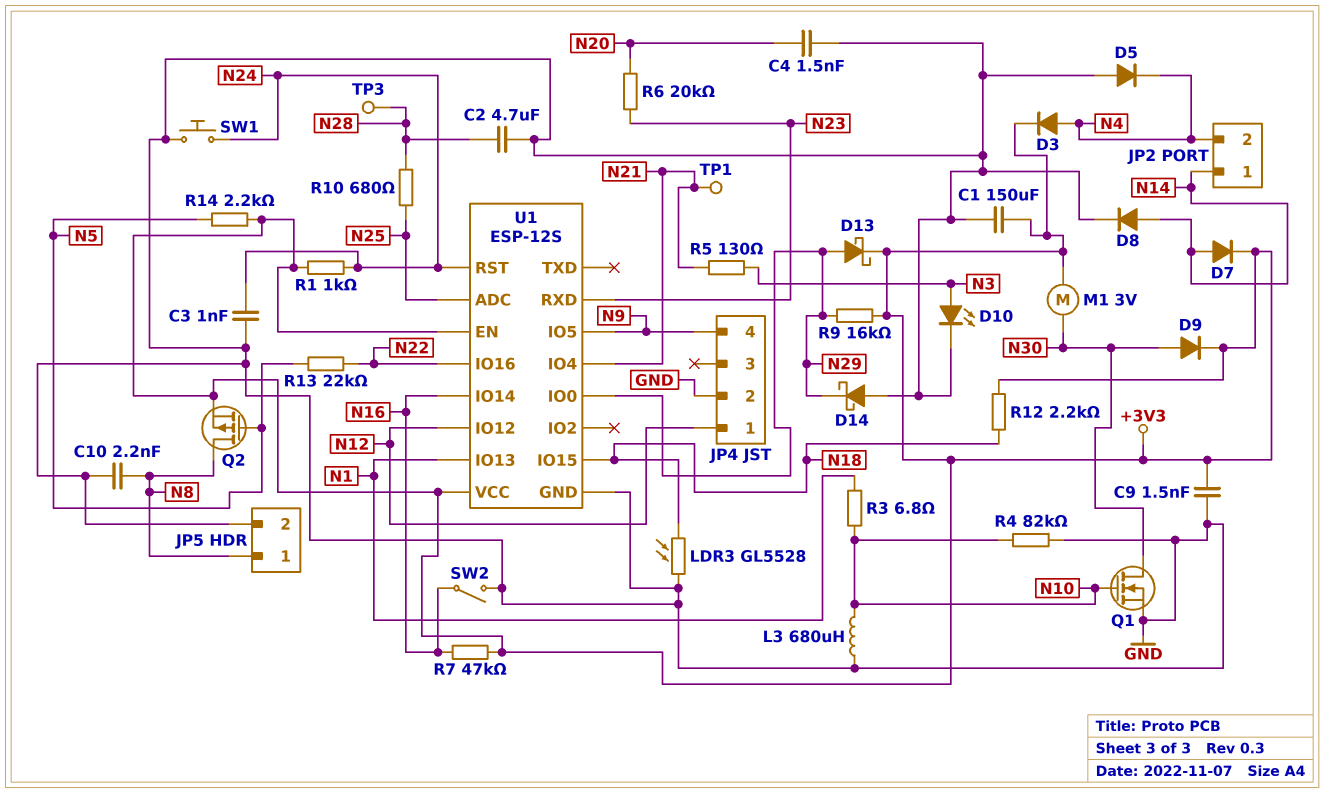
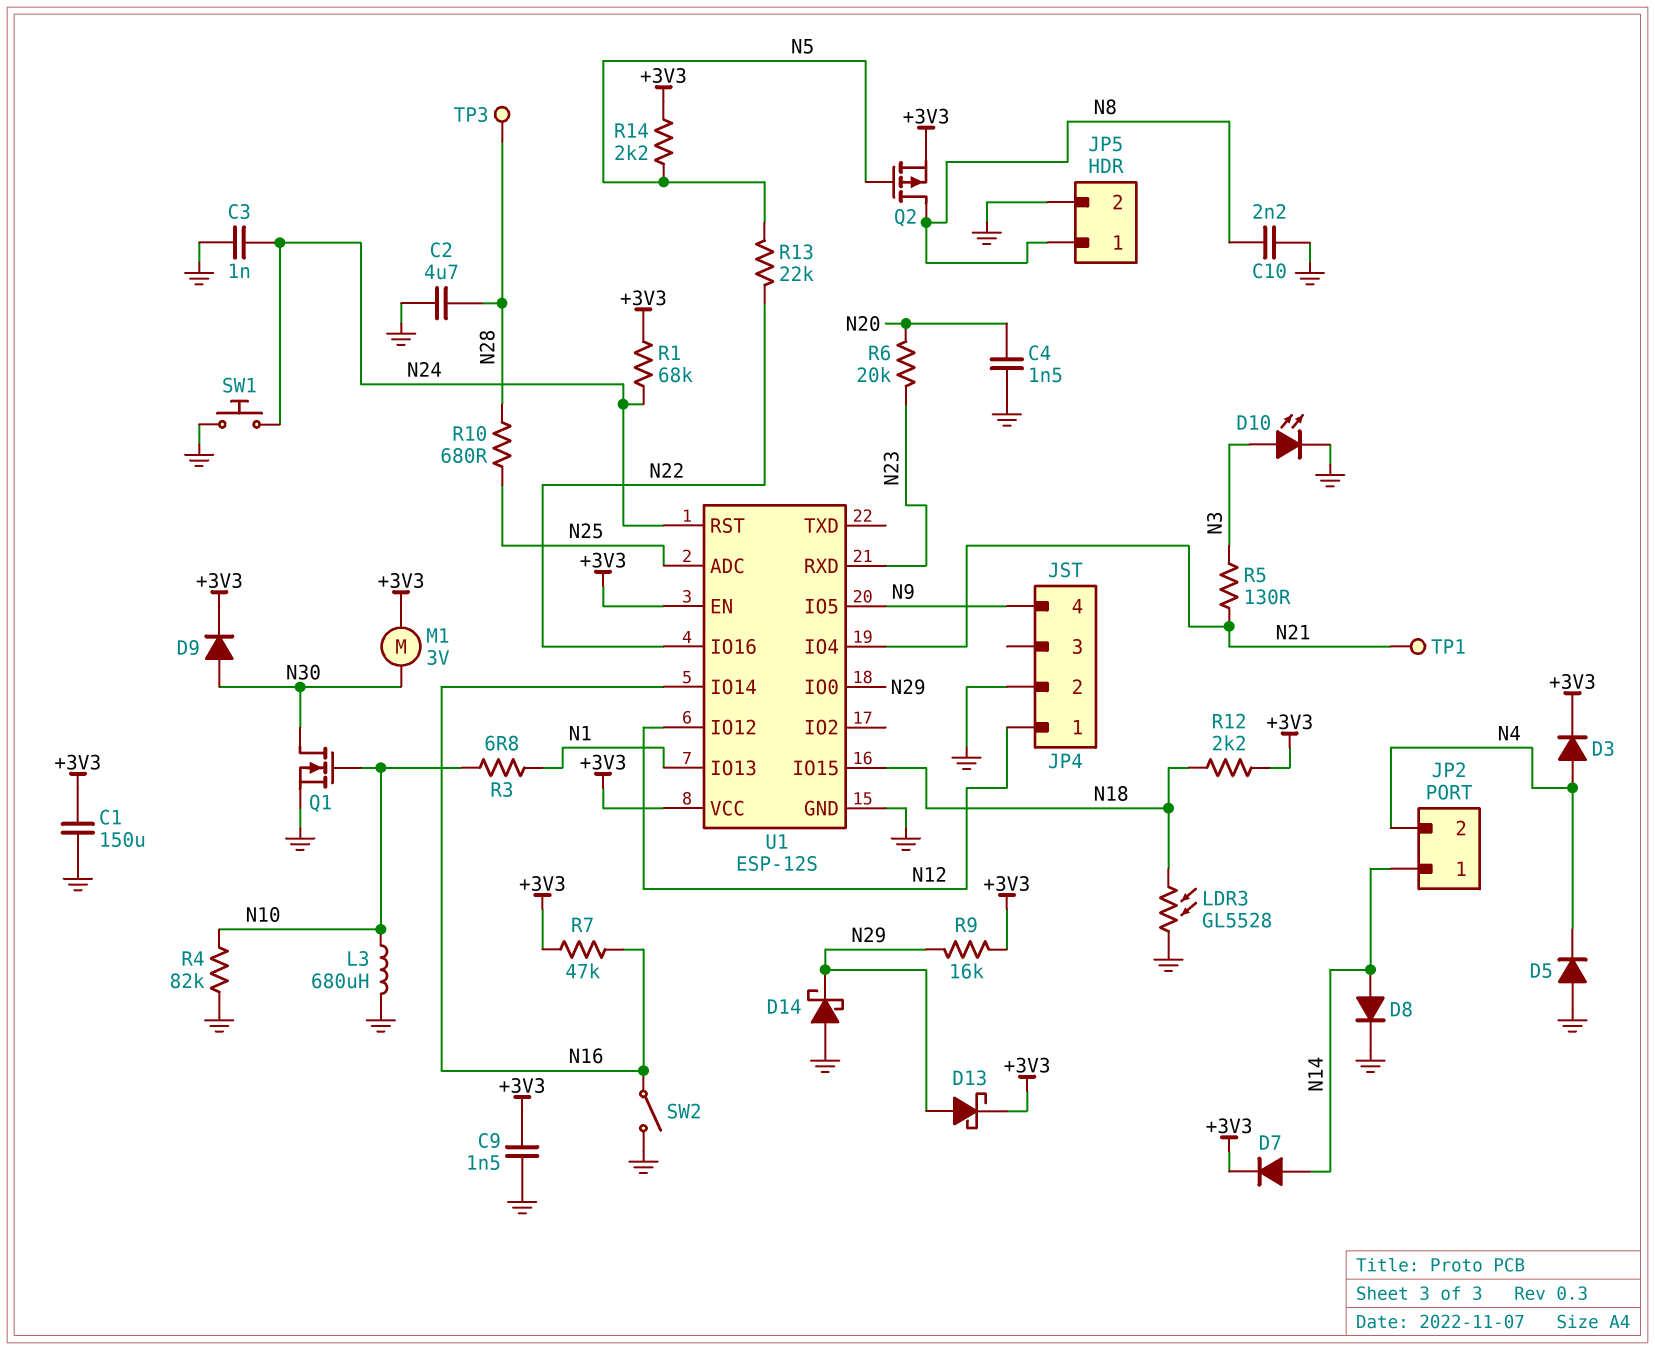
R1: 1k (+3V3, N24) -> 68k (+3V3, N24)

